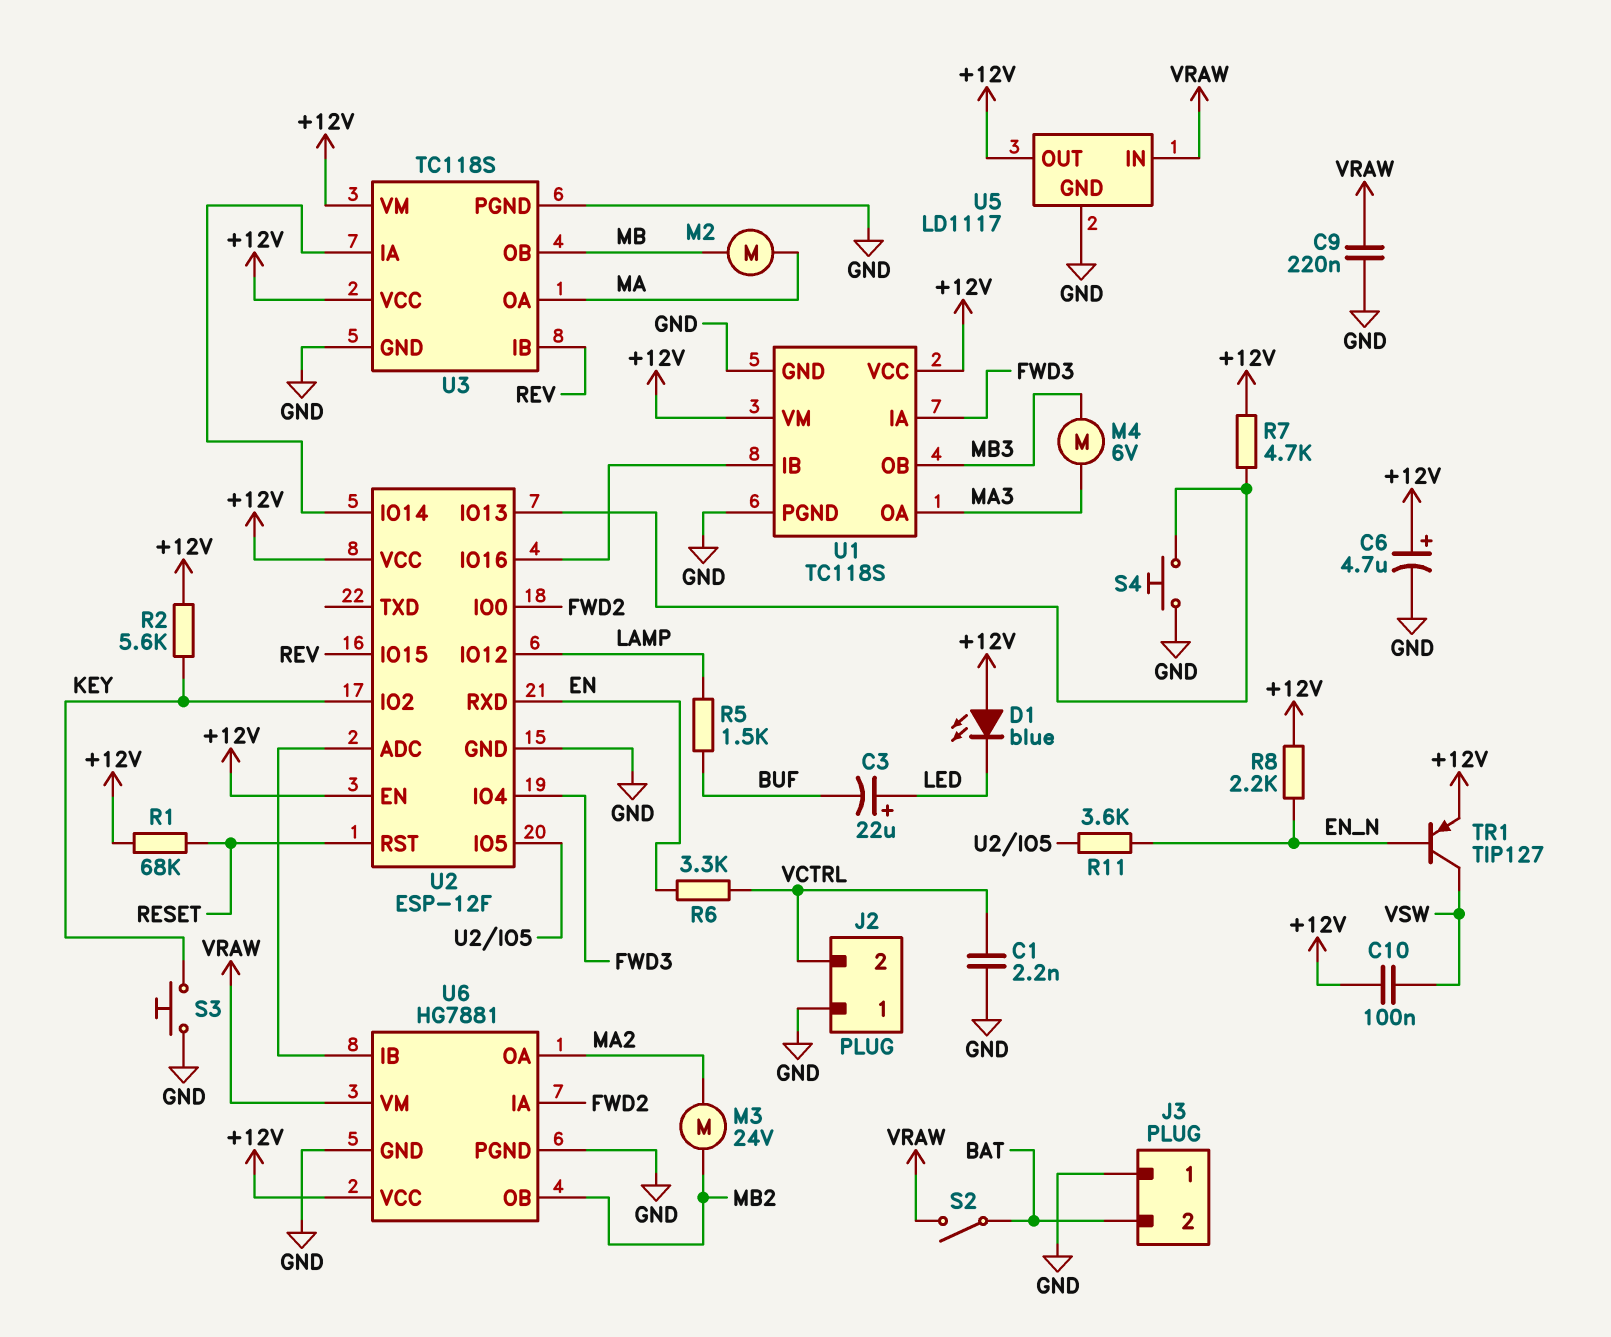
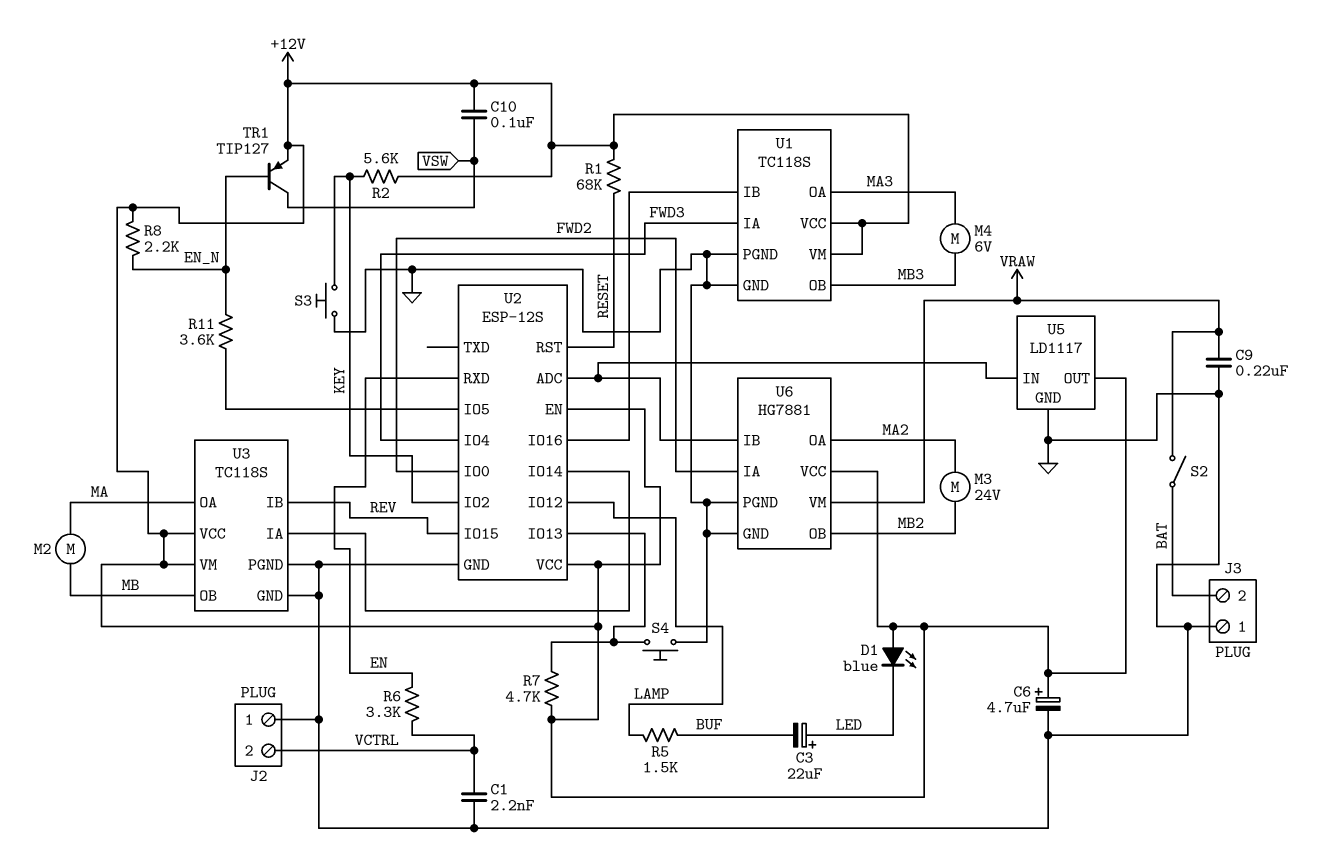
U2: ESP-12F -> ESP-12S
U5 pin IN: VRAW -> U2/ADC

